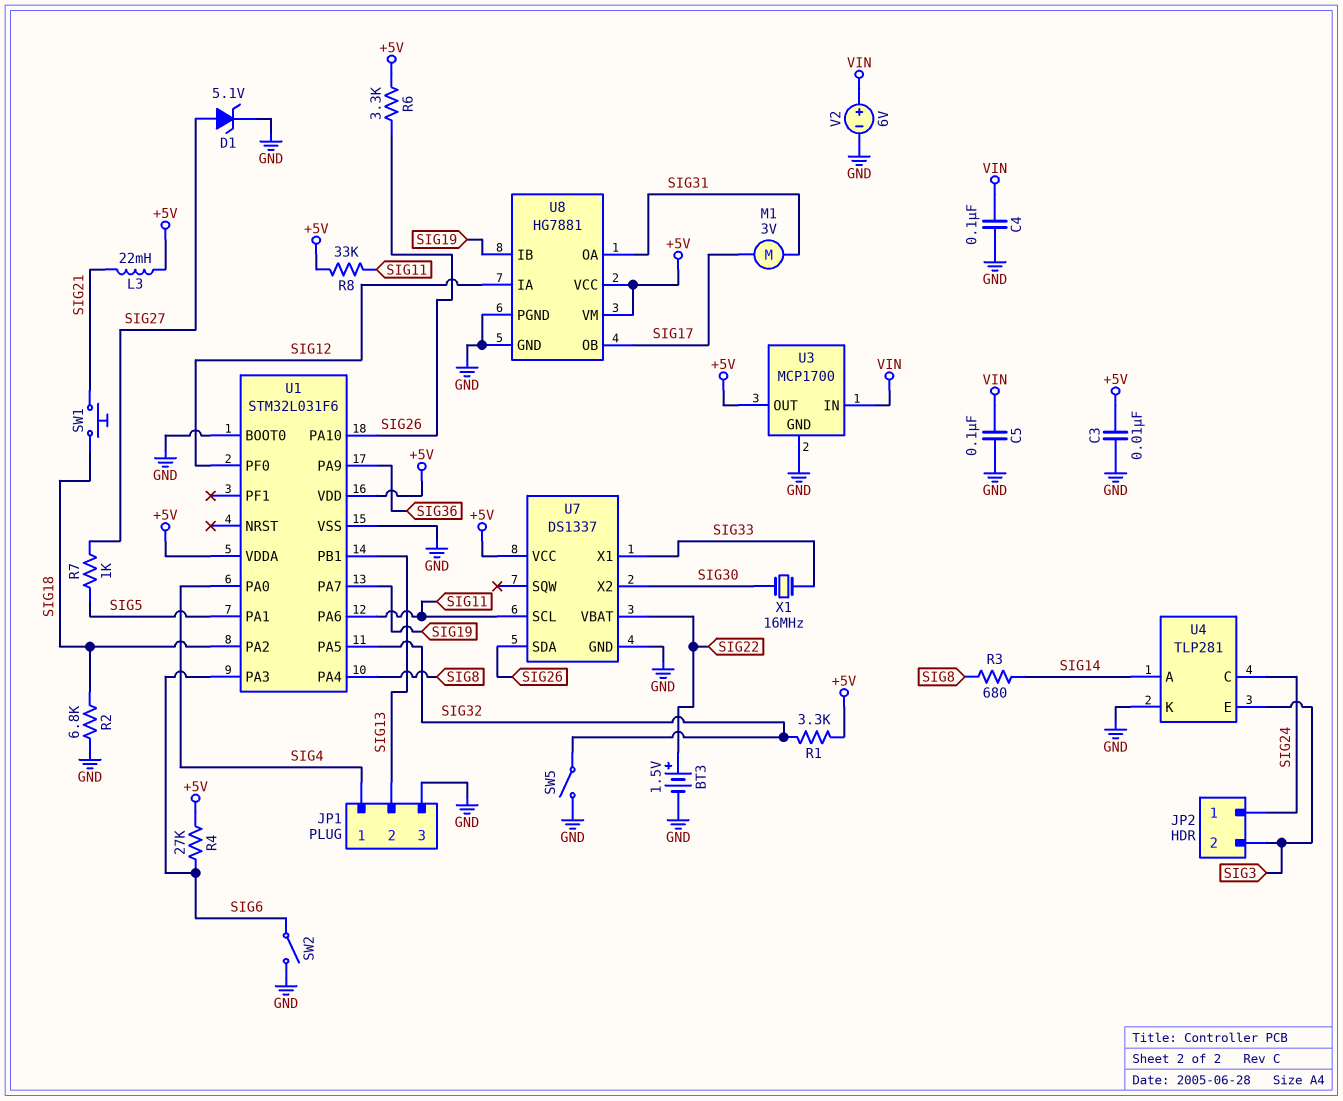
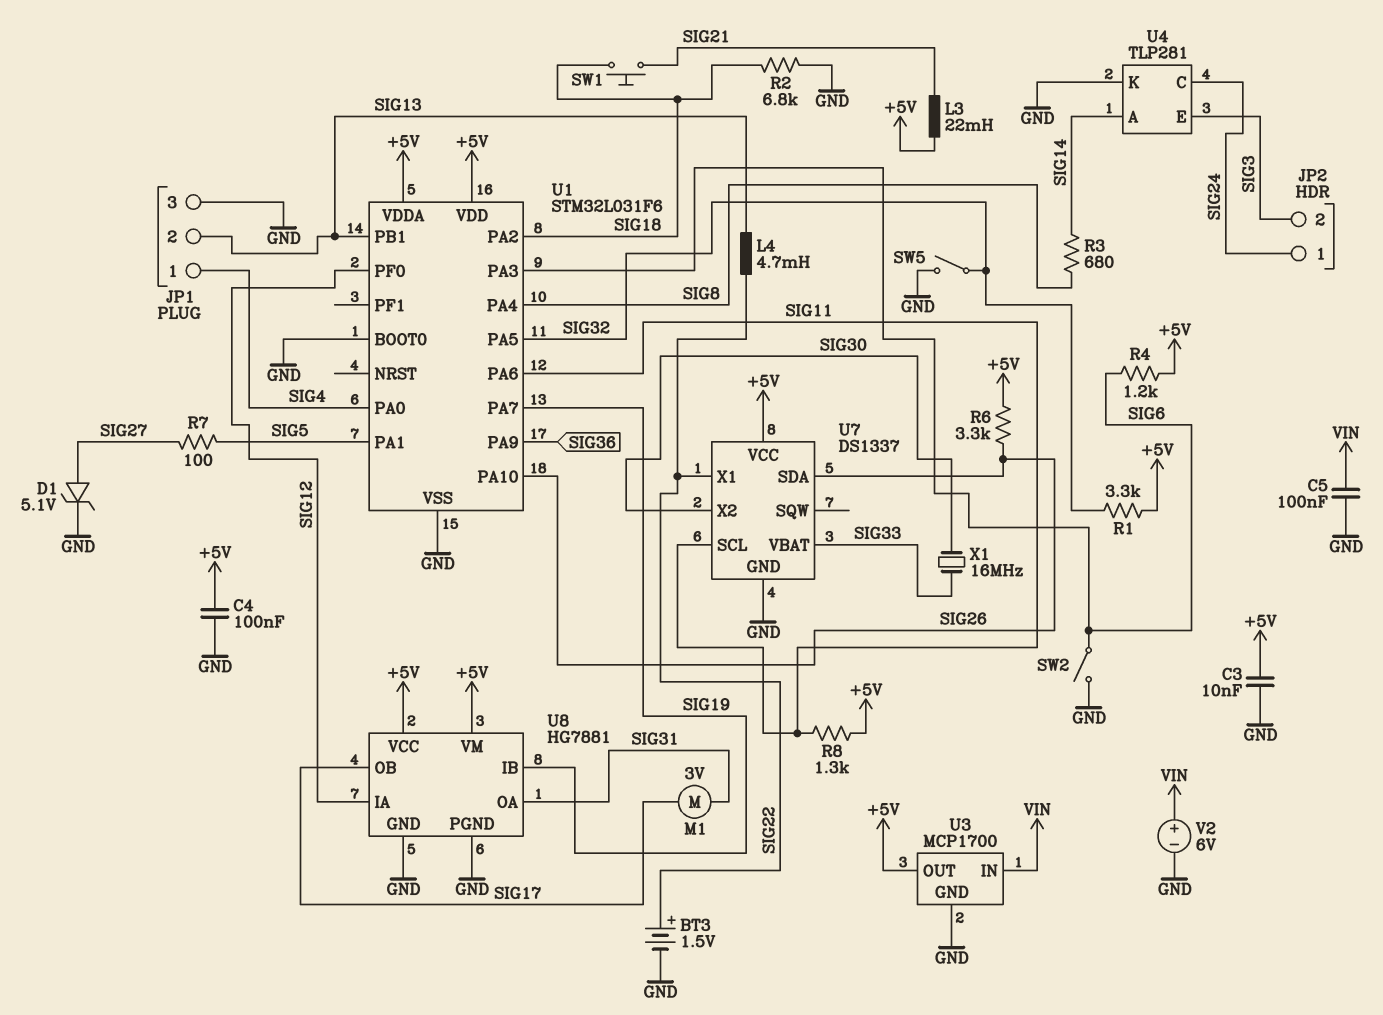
C4: 100nF (GND, VIN) -> 100nF (+5V, GND)
L4: none -> 4.7mH (SIG13, SIG22)
R4: 27k (+5V, SIG6) -> 1.2k (+5V, SIG6)
R7: 1k (SIG5, SIG27) -> 100 (SIG5, SIG27)
R8: 33k (+5V, SIG11) -> 1.3k (+5V, SIG11)
U7 pin VBAT: SIG22 -> SIG33
U7 pin X1: SIG33 -> SIG22

